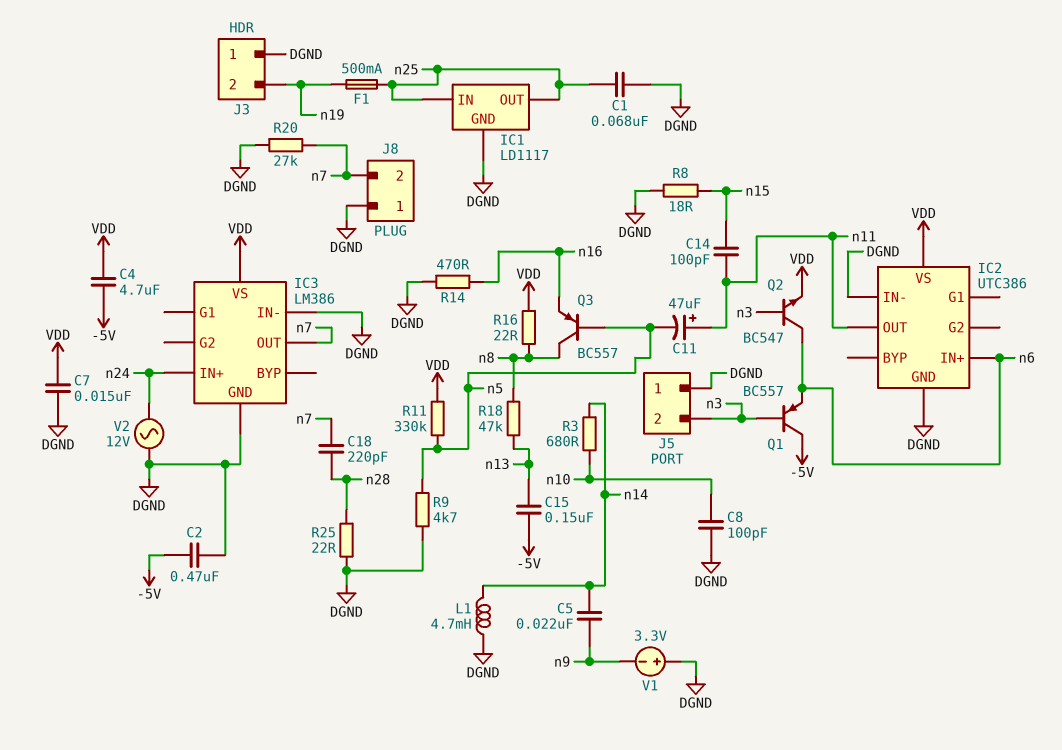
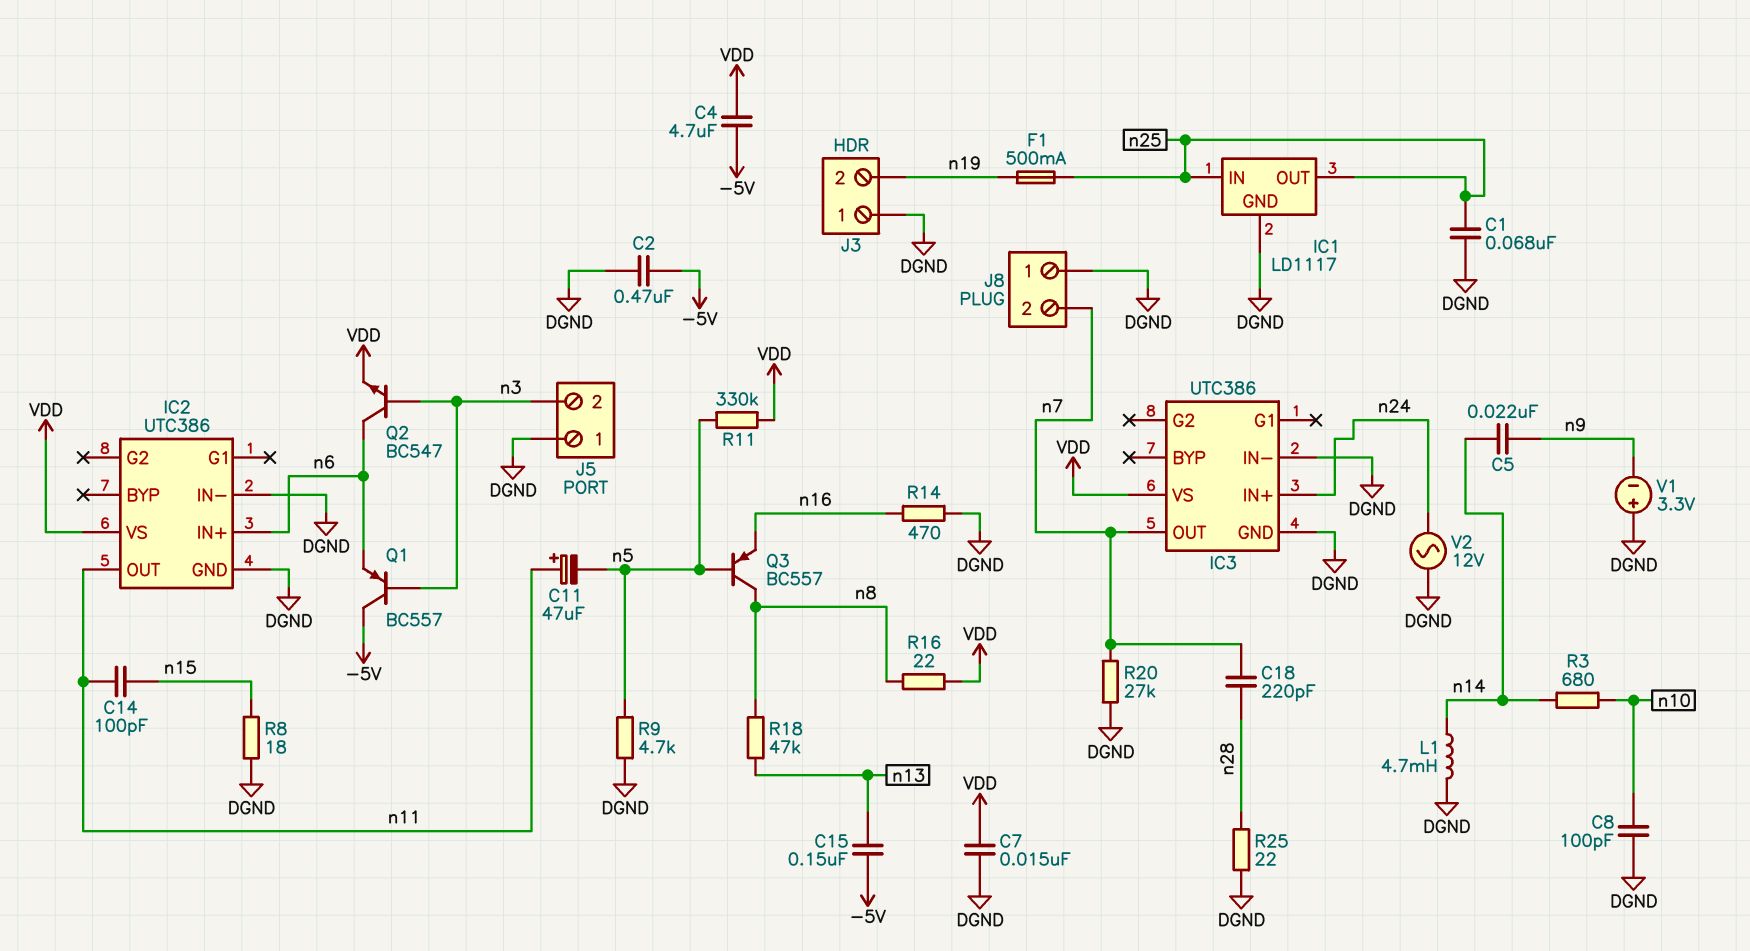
IC3: LM386 -> UTC386

